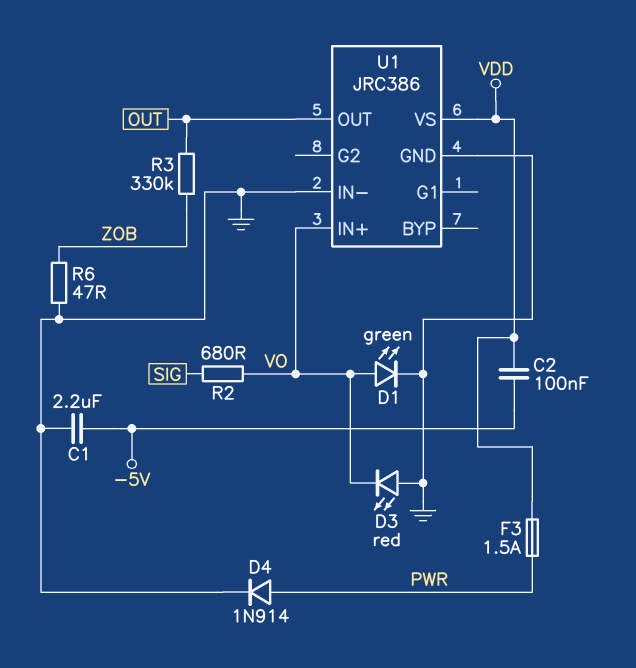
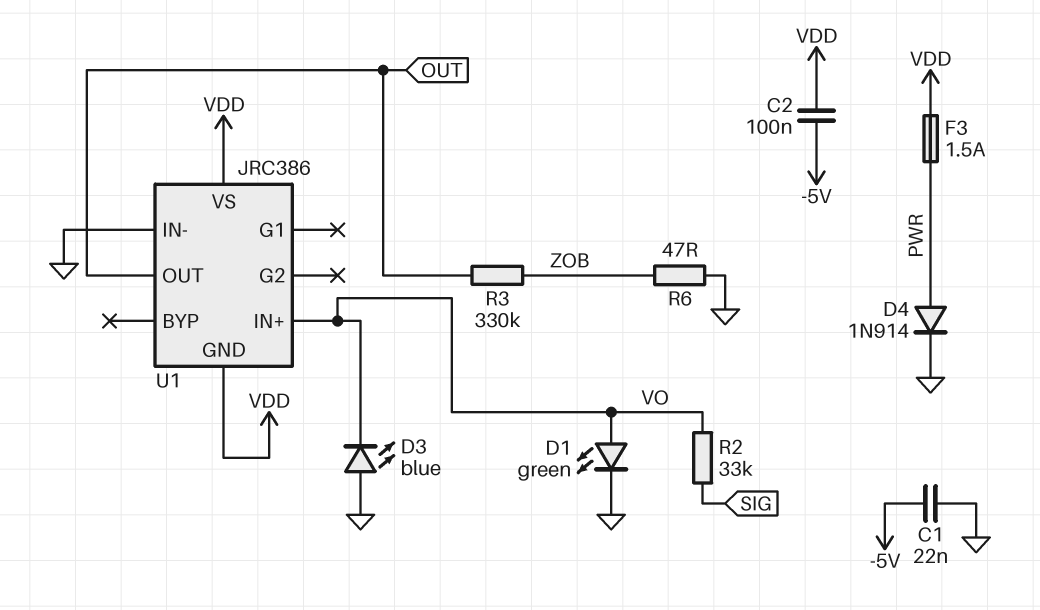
C1: 2.2uF (-5V, GND) -> 22nF (-5V, GND)
D3: LED red (A GND, K VO) -> LED blue (A GND, K VO)
R2: 680 (SIG, VO) -> 33k (SIG, VO)
U1 pin GND: GND -> VDD

